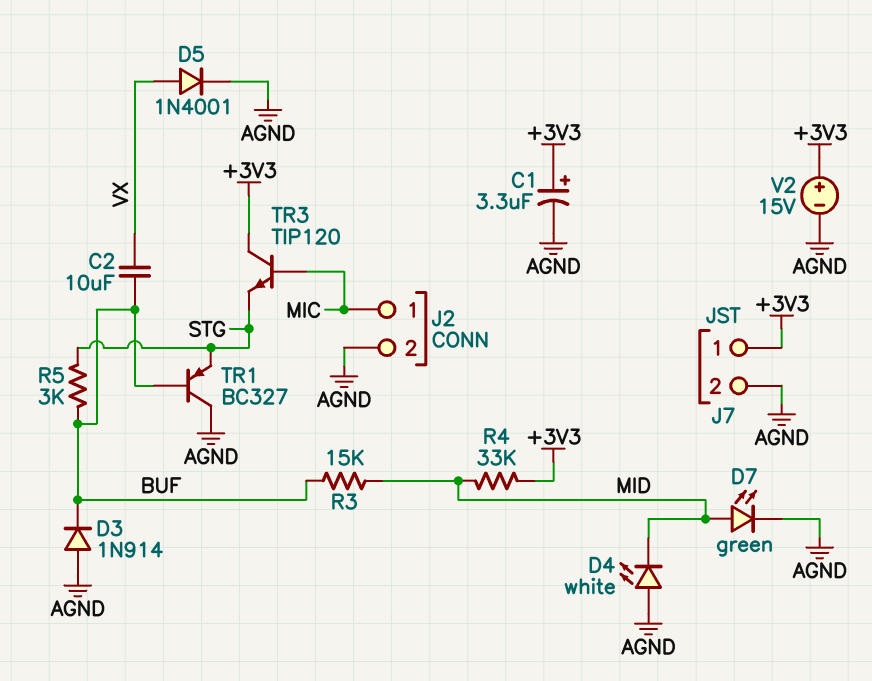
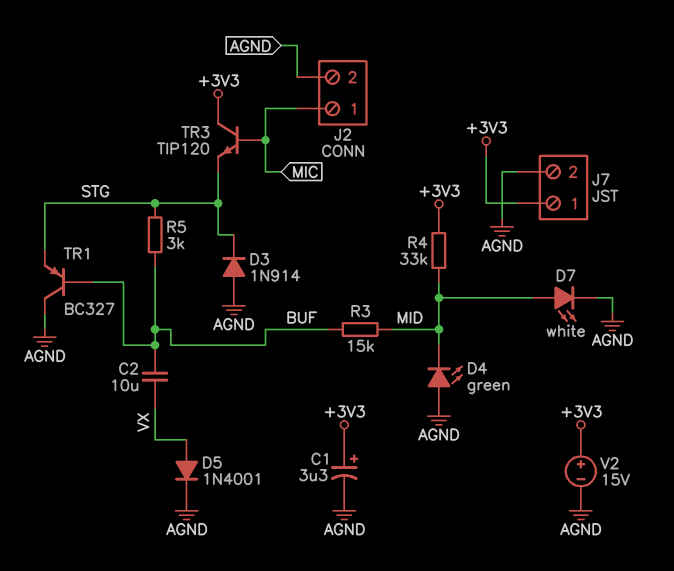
D3: diode 1N914 (A AGND, K BUF) -> diode 1N914 (A AGND, K STG)
D4: LED white (A AGND, K MID) -> LED green (A AGND, K MID)
D7: LED green (A MID, K AGND) -> LED white (A MID, K AGND)

